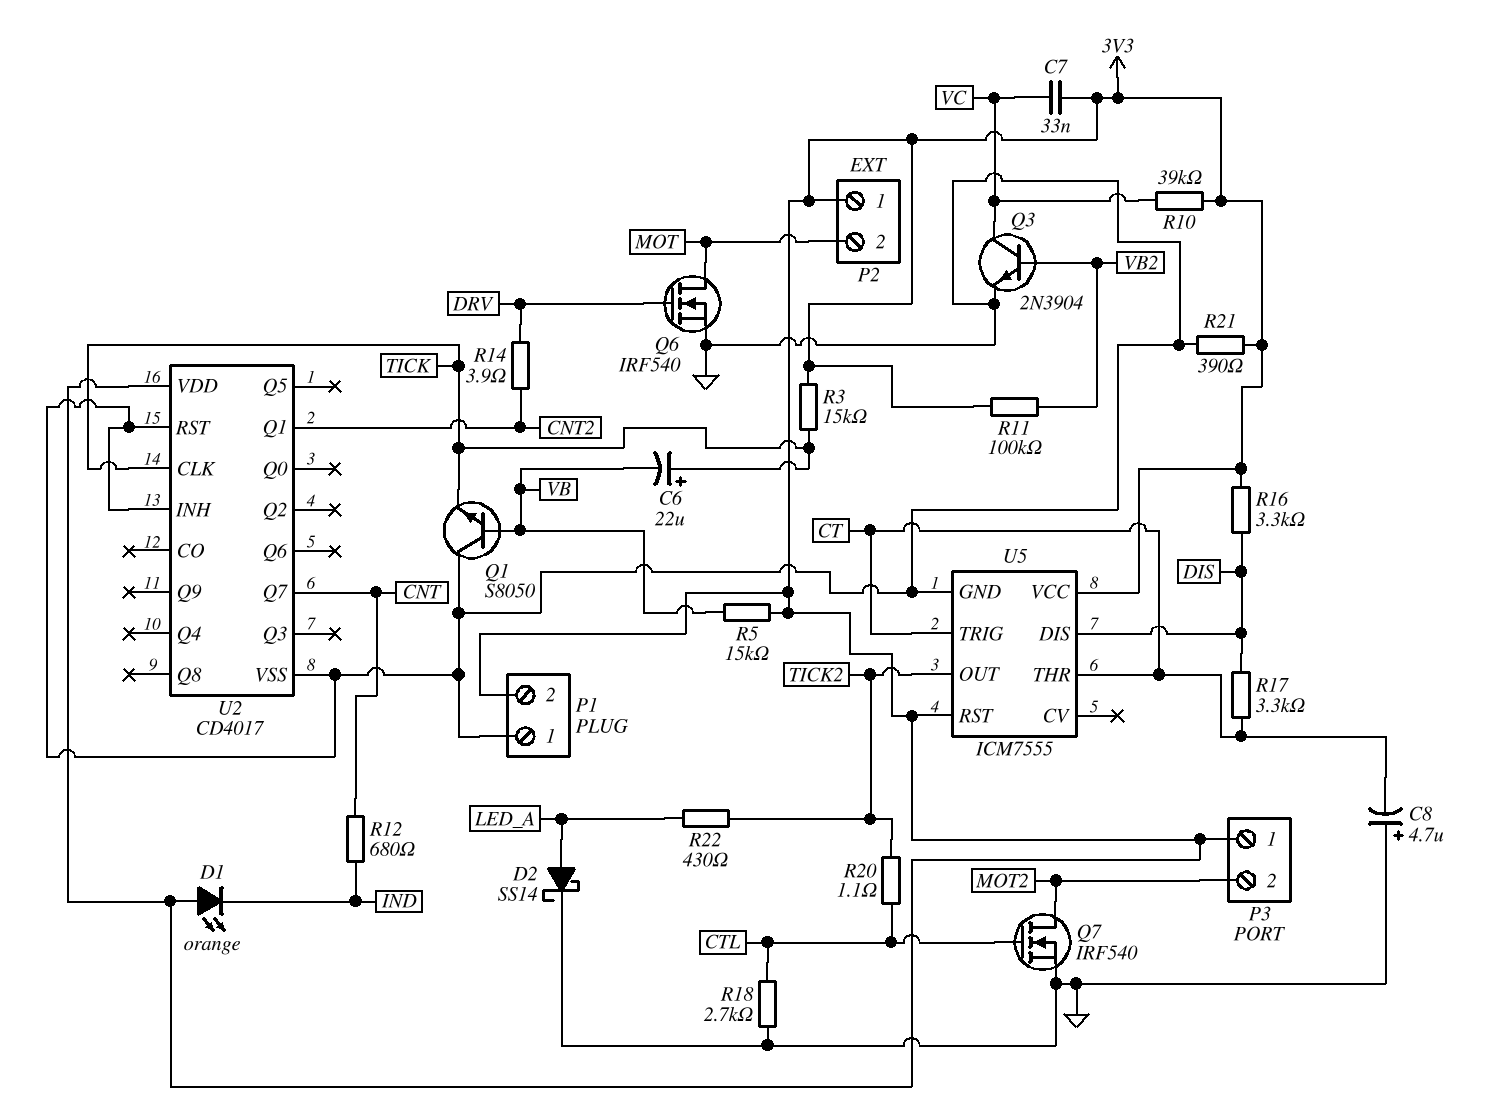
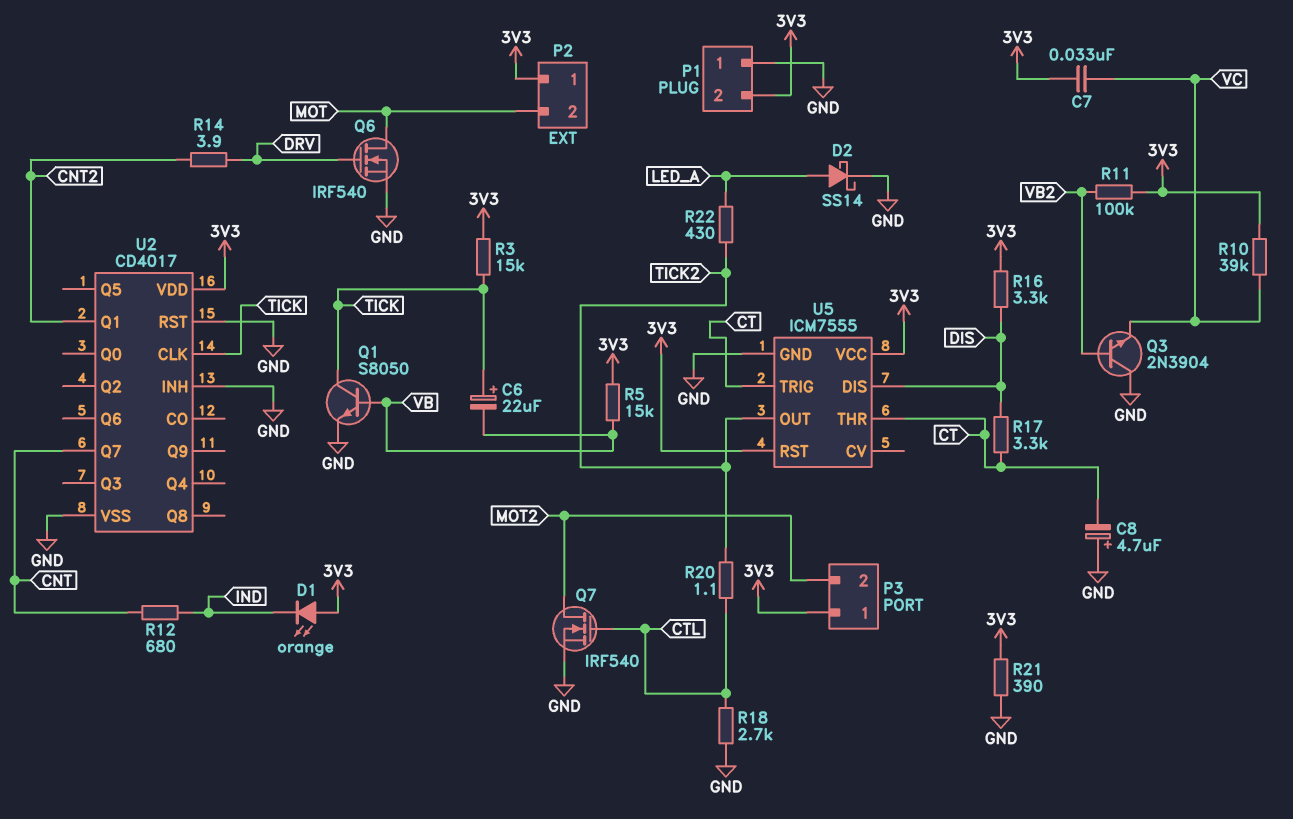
Q1: NPN S8050 (B VB, C GND, E TICK) -> NPN S8050 (B VB, C TICK, E GND)
Q3: NPN 2N3904 (B VB2, C VC, E GND) -> NPN 2N3904 (B VB2, C GND, E VC)

